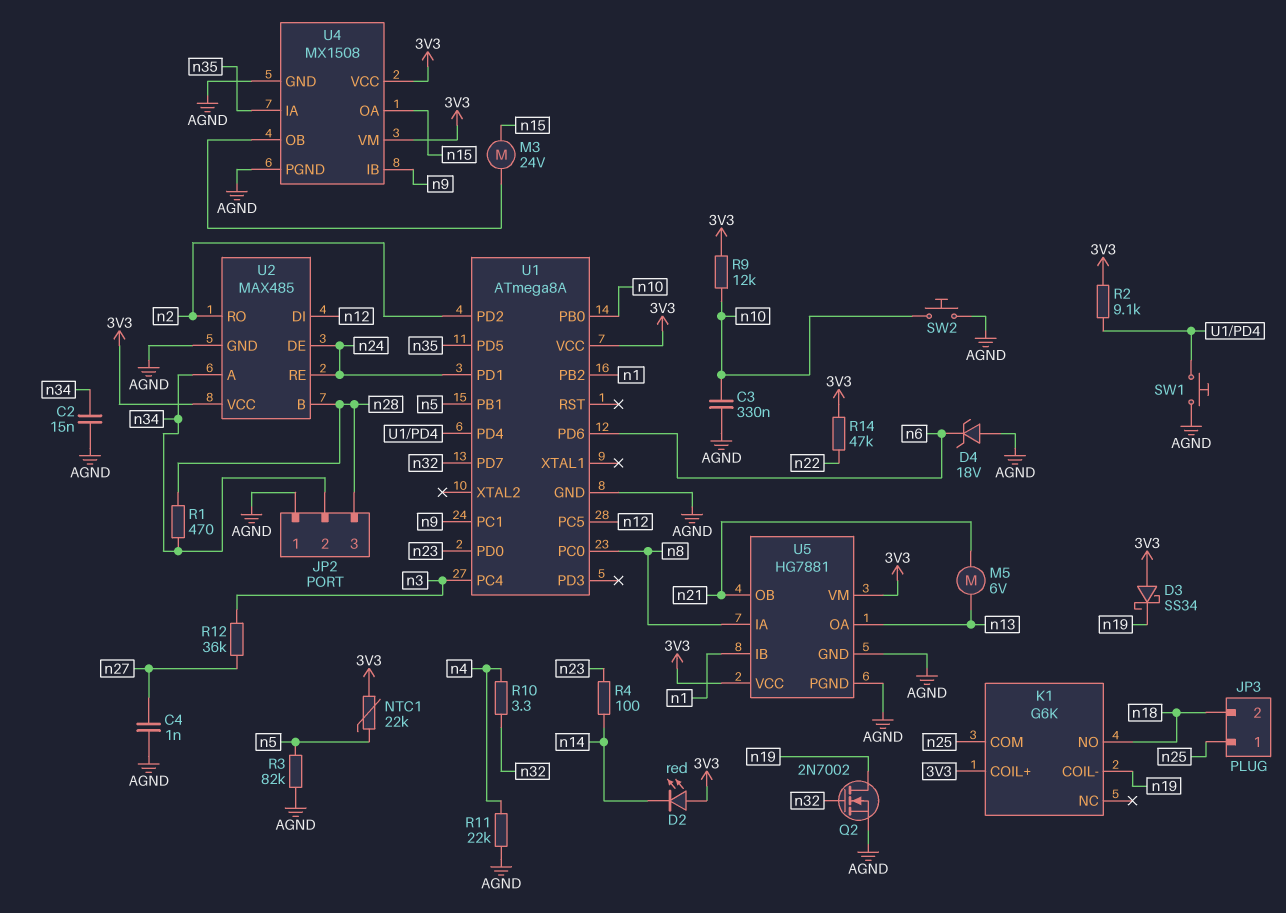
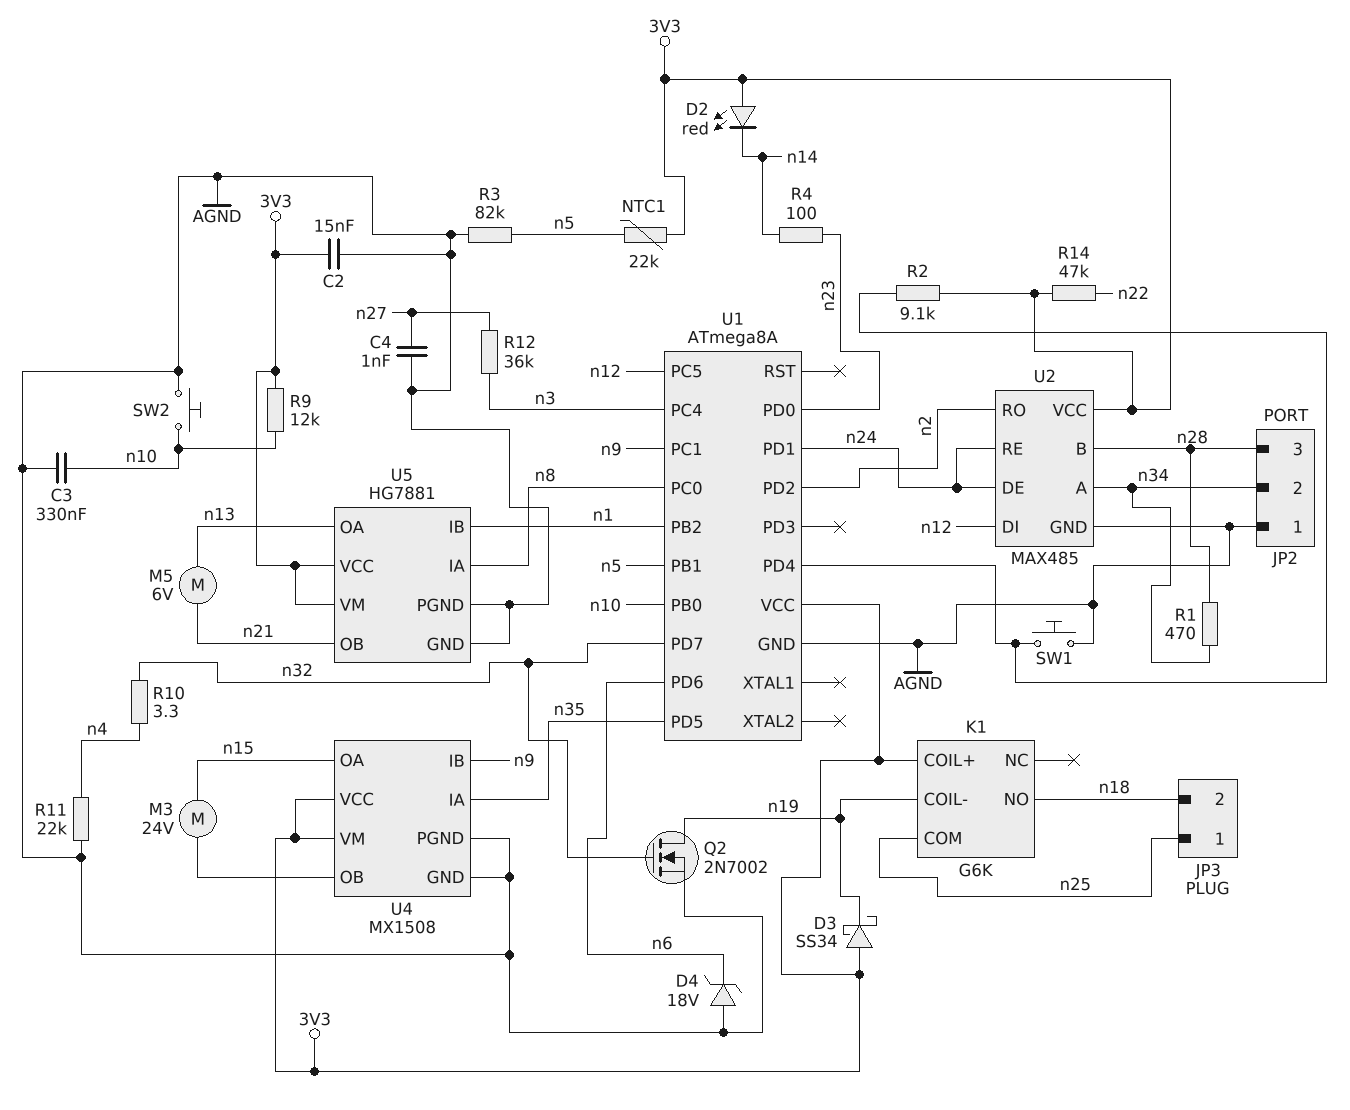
C2: 15nF (AGND, n34) -> 15nF (3V3, AGND)

